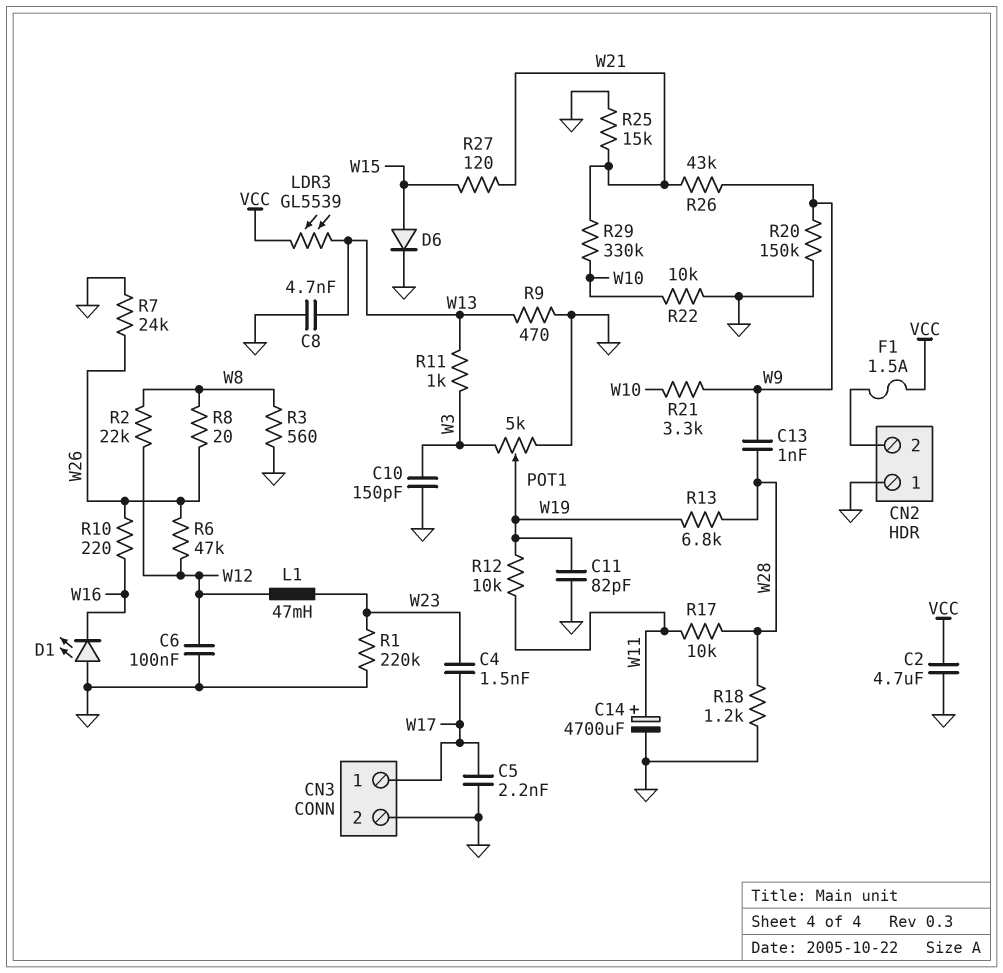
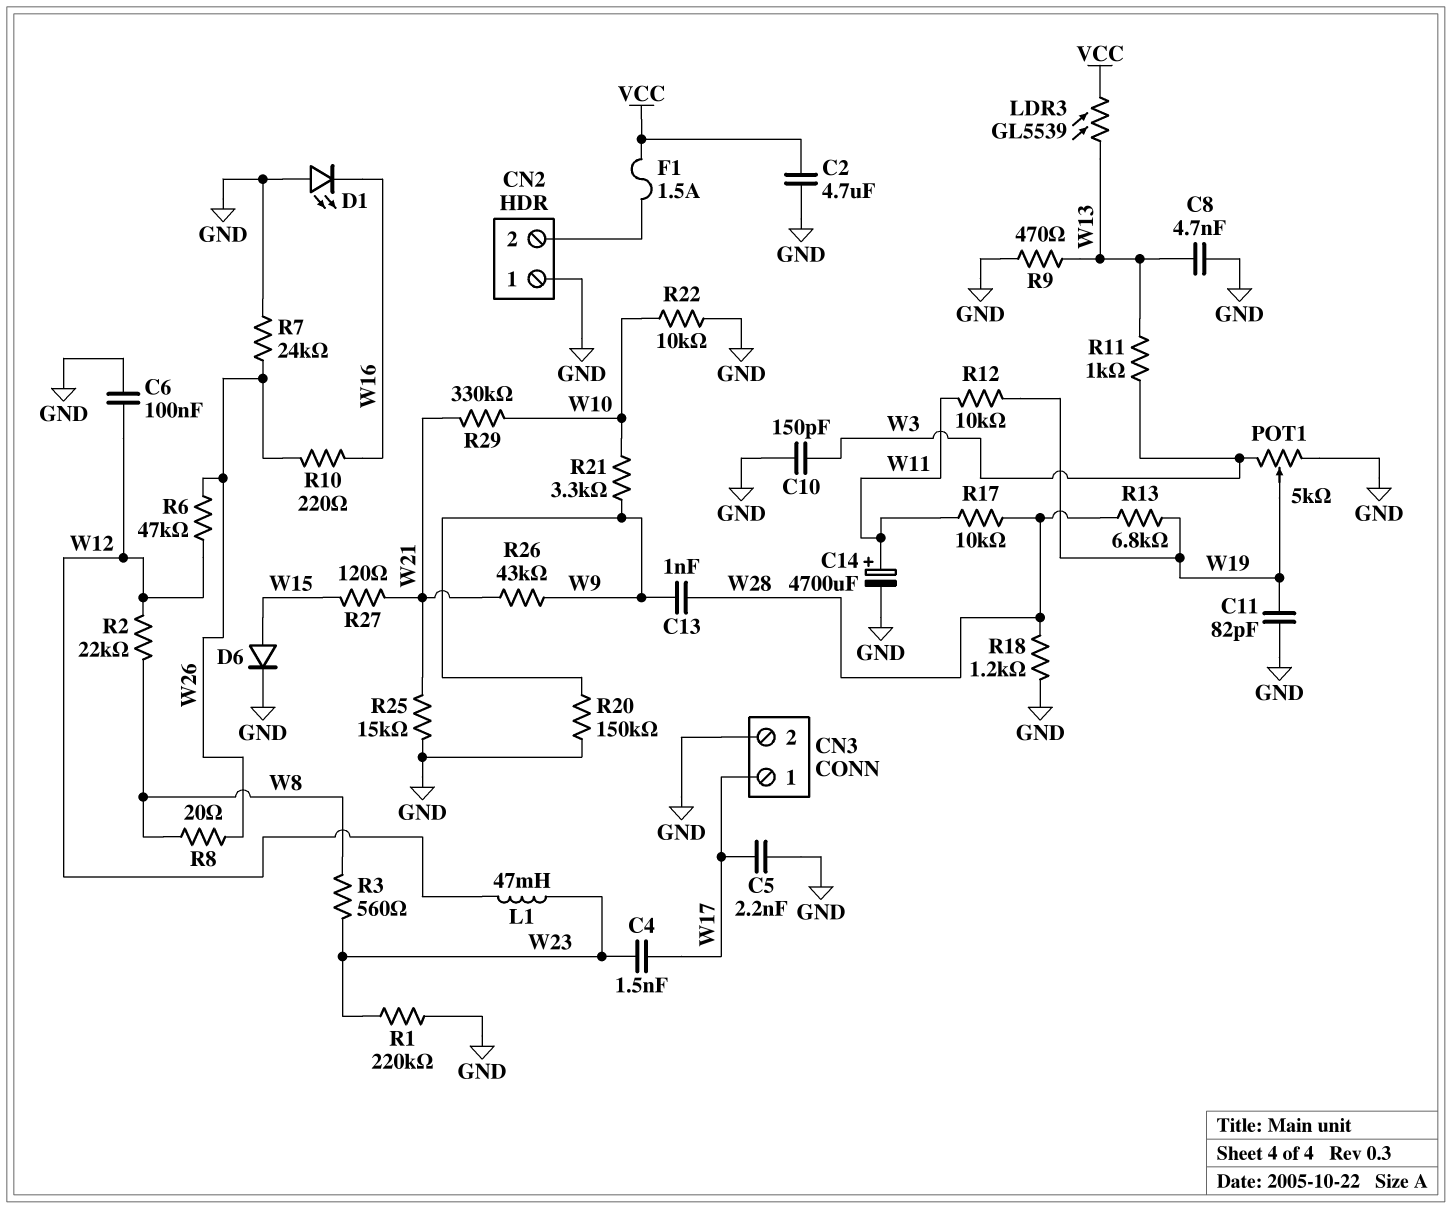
R3: 560 (GND, W8) -> 560 (W8, W23)

